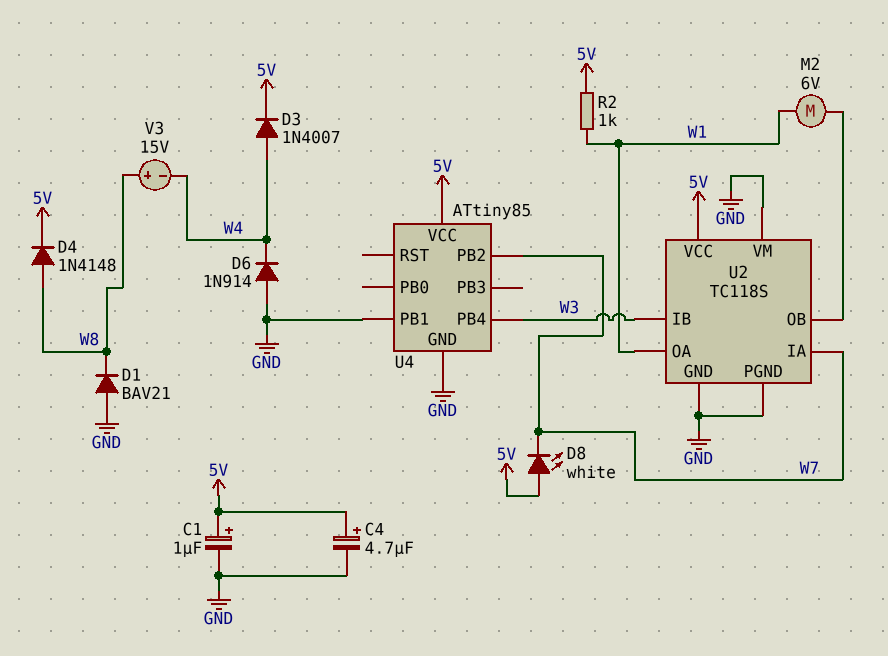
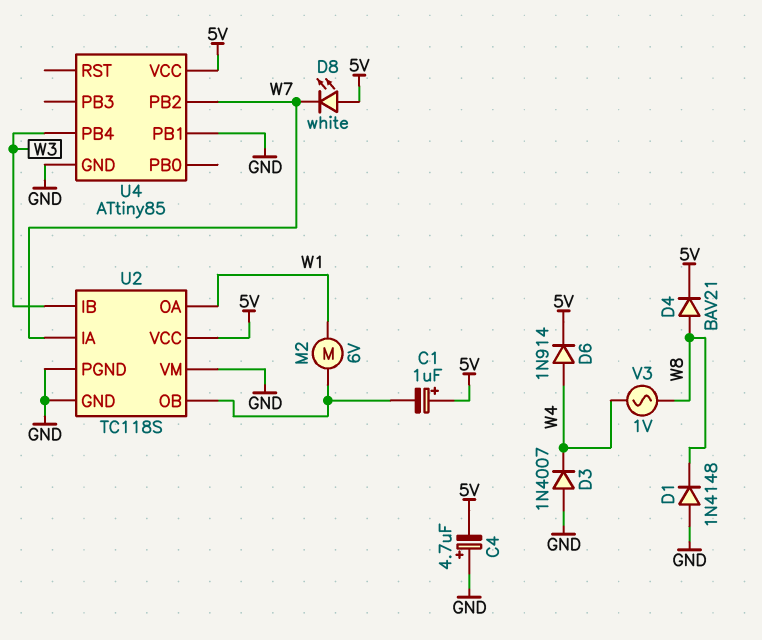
C1: 1uF (plus 5V, minus GND) -> 1uF (plus 5V, minus U2/OB)
C4: 4.7uF (plus 5V, minus GND) -> 4.7uF (plus GND, minus 5V)
D1: diode BAV21 (A GND, K W8) -> diode 1N4148 (A GND, K W8)
D3: diode 1N4007 (A W4, K 5V) -> diode 1N4007 (A GND, K W4)
D4: diode 1N4148 (A W8, K 5V) -> diode BAV21 (A W8, K 5V)
D6: diode 1N914 (A GND, K W4) -> diode 1N914 (A W4, K 5V)
R2: 1k (5V, W1) -> none
V3: 15V (plus W8, minus W4) -> AC 1V (W4, W8)

